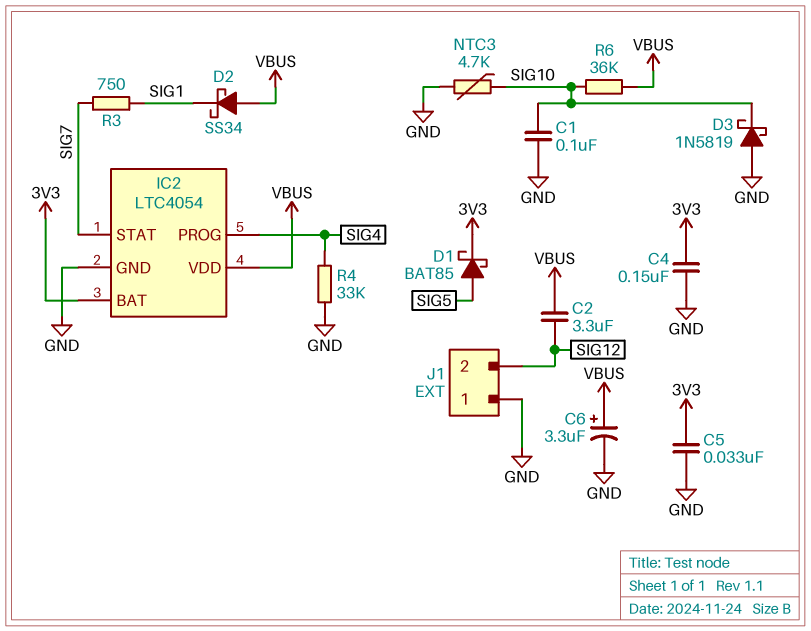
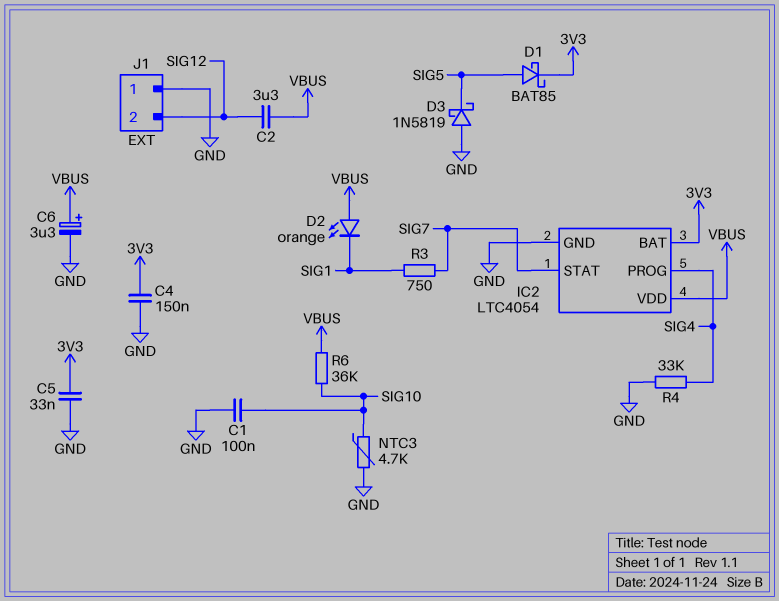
D2: schottky SS34 (A VBUS, K SIG1) -> LED orange (A VBUS, K SIG1)
D3: schottky 1N5819 (A GND, K SIG10) -> schottky 1N5819 (A GND, K SIG5)

